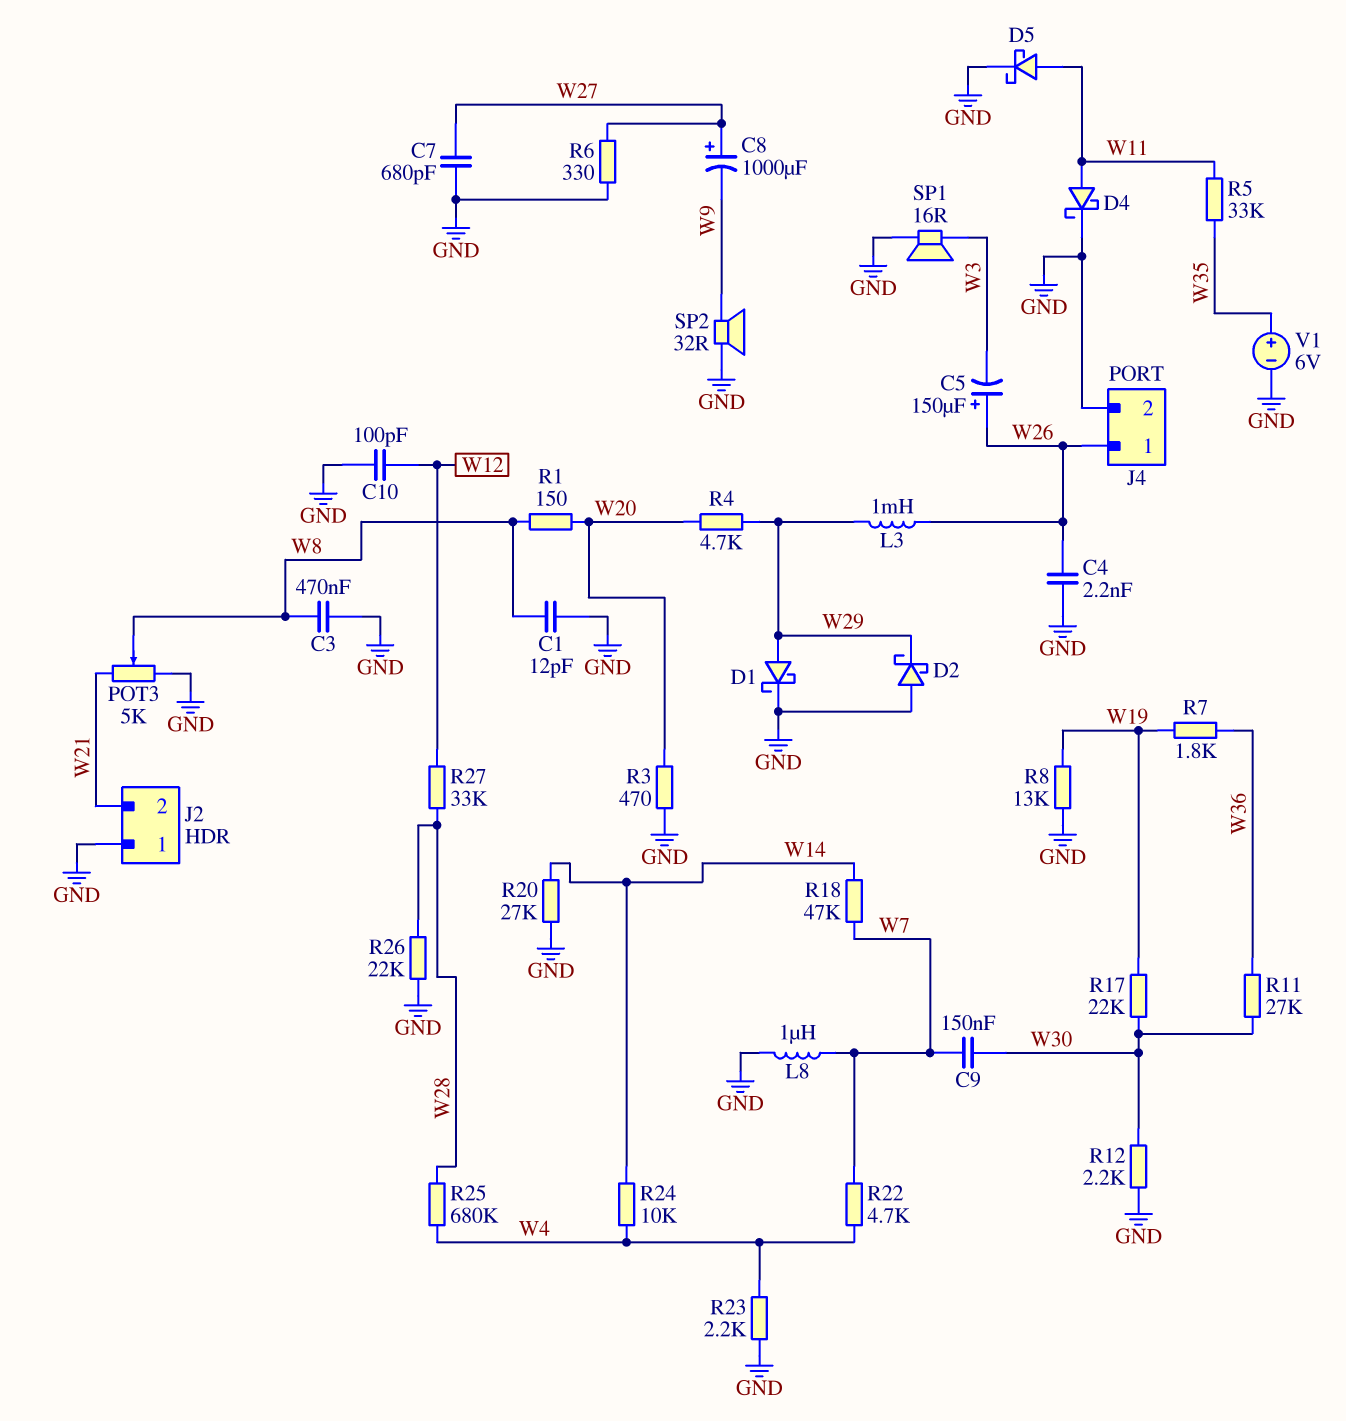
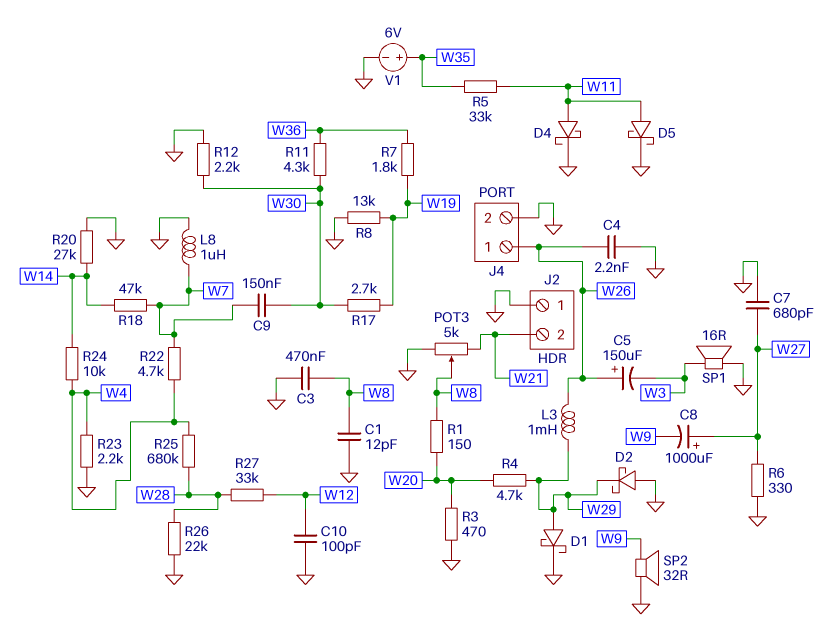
R11: 27k (W30, W36) -> 4.3k (W30, W36)
R17: 22k (W19, W30) -> 2.7k (W19, W30)

